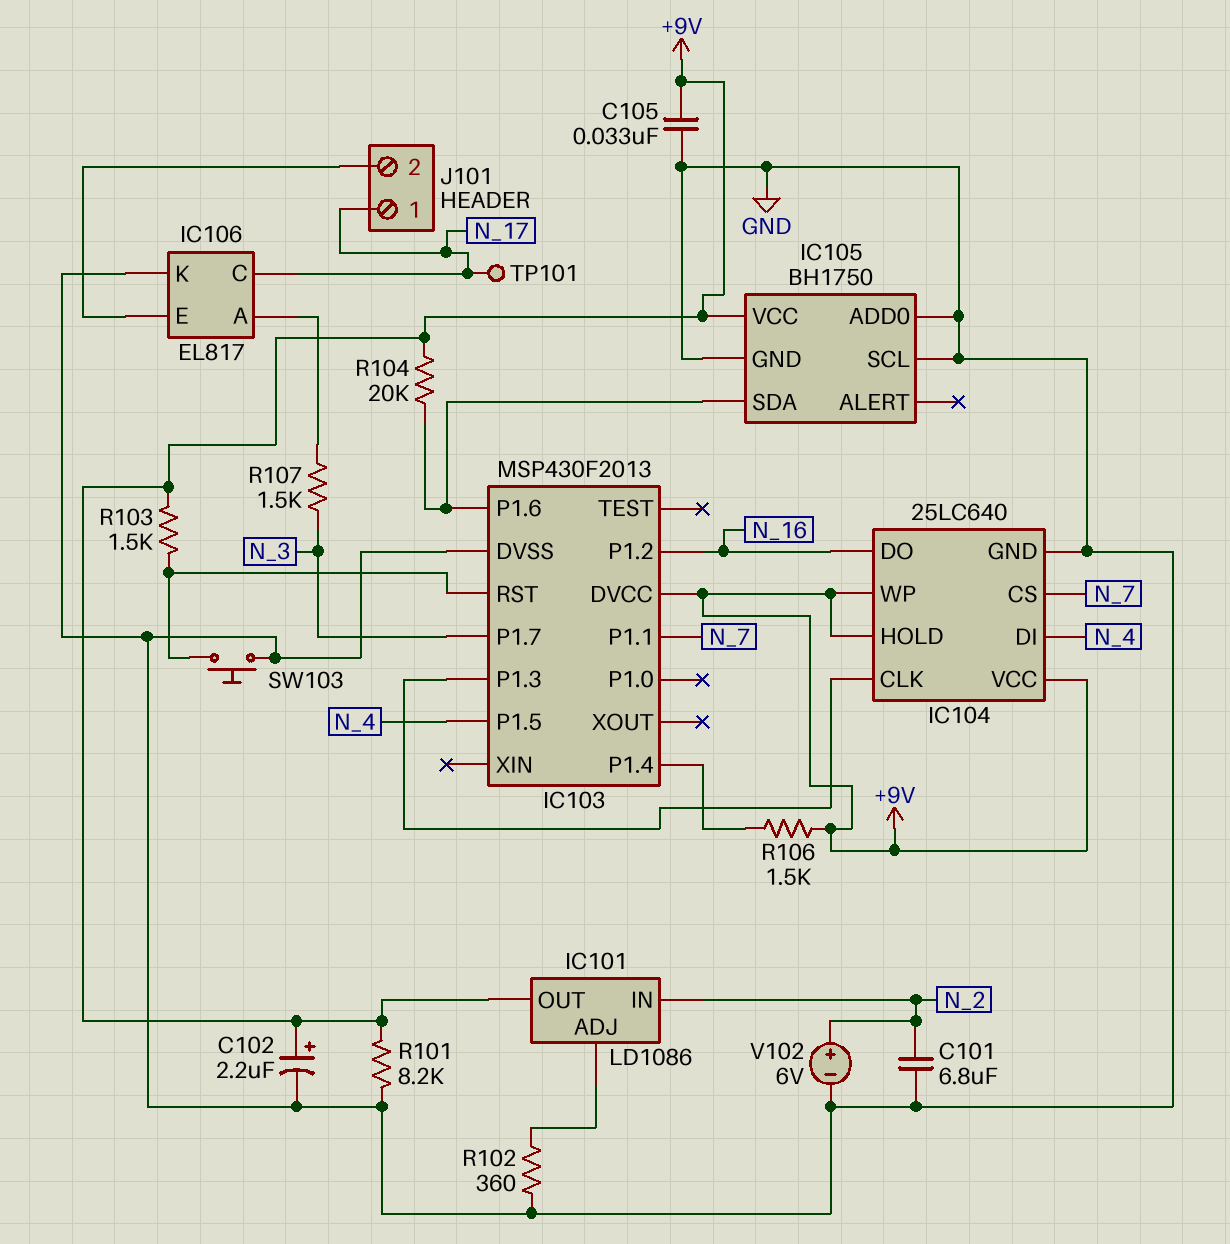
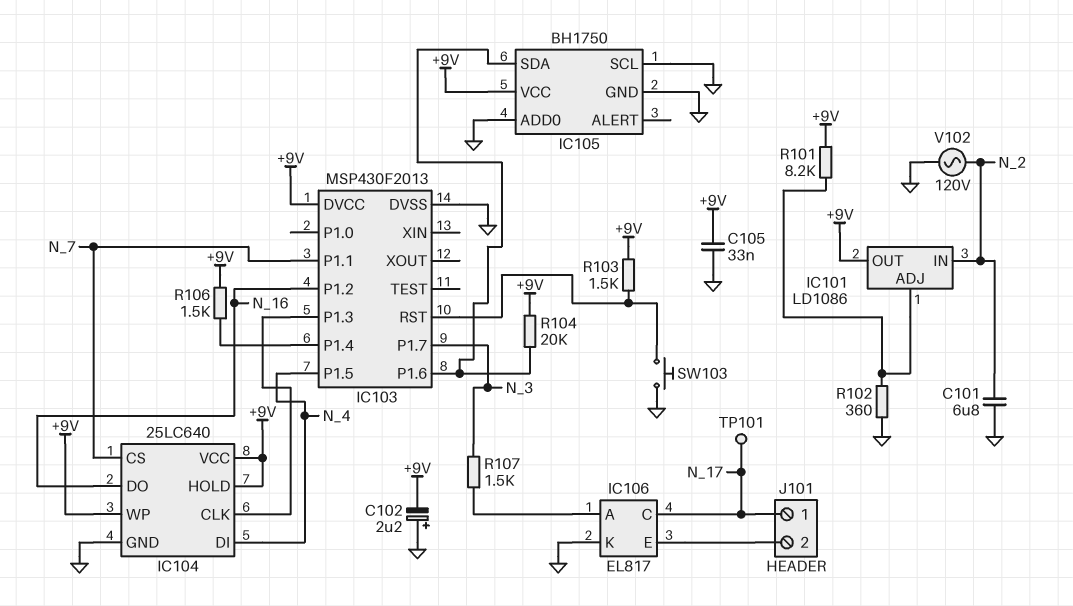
C102: 2.2uF (plus +9V, minus GND) -> 2.2uF (plus GND, minus +9V)
R101: 8.2k (+9V, GND) -> 8.2k (+9V, IC101/ADJ)
V102: 6V (plus N_2, minus GND) -> AC 120V (GND, N_2)

